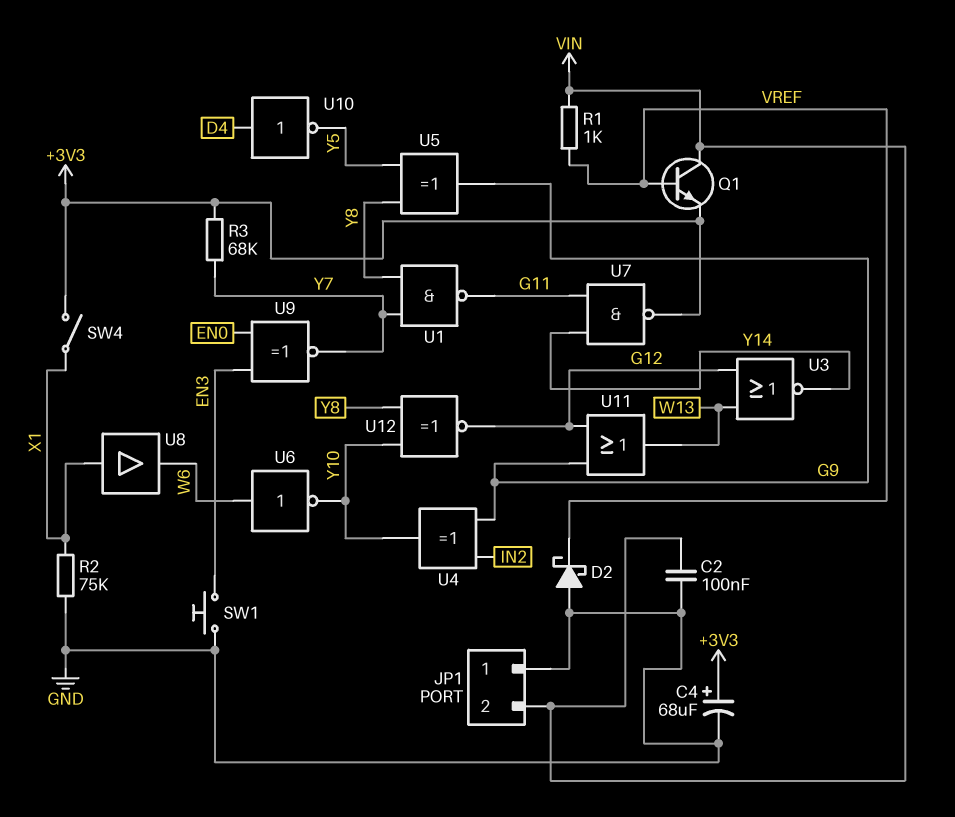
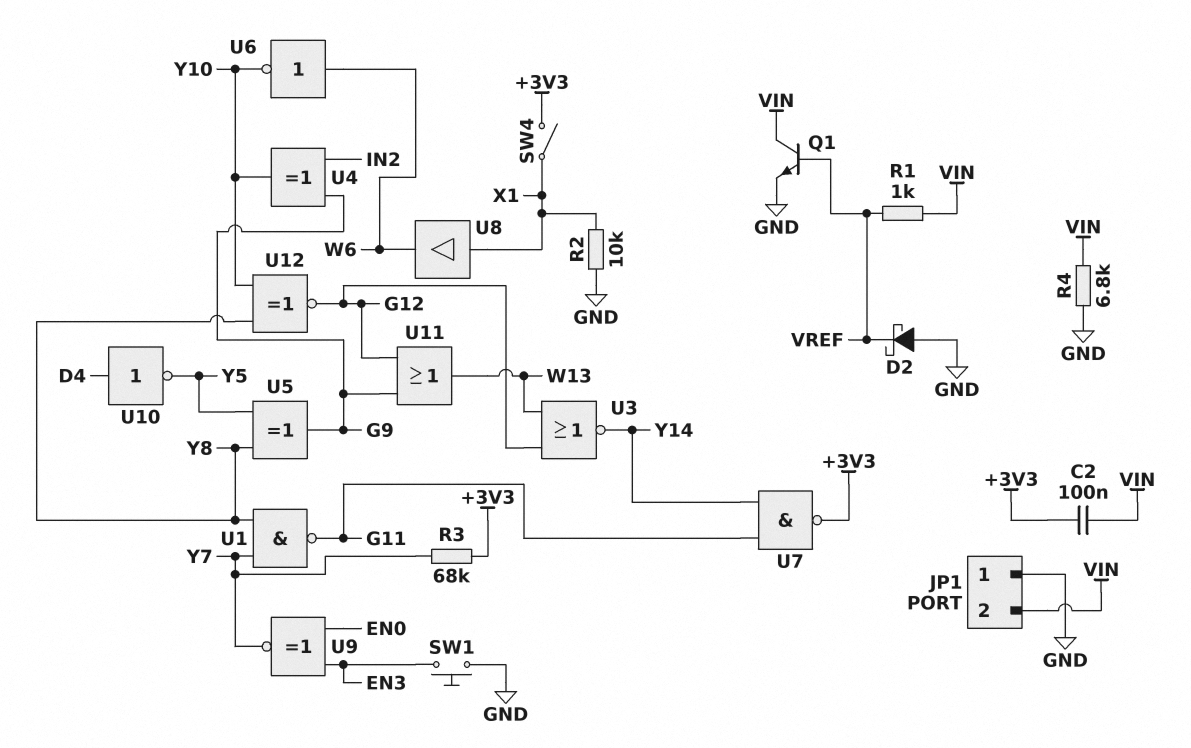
C2: 100nF (GND, VIN) -> 100nF (+3V3, VIN)
C4: 68uF (plus +3V3, minus GND) -> none
Q1: NPN (B VREF, C VIN, E +3V3) -> NPN (B VREF, C VIN, E GND)
R2: 75k (GND, X1) -> 10k (GND, X1)
R4: none -> 6.8k (GND, VIN)

